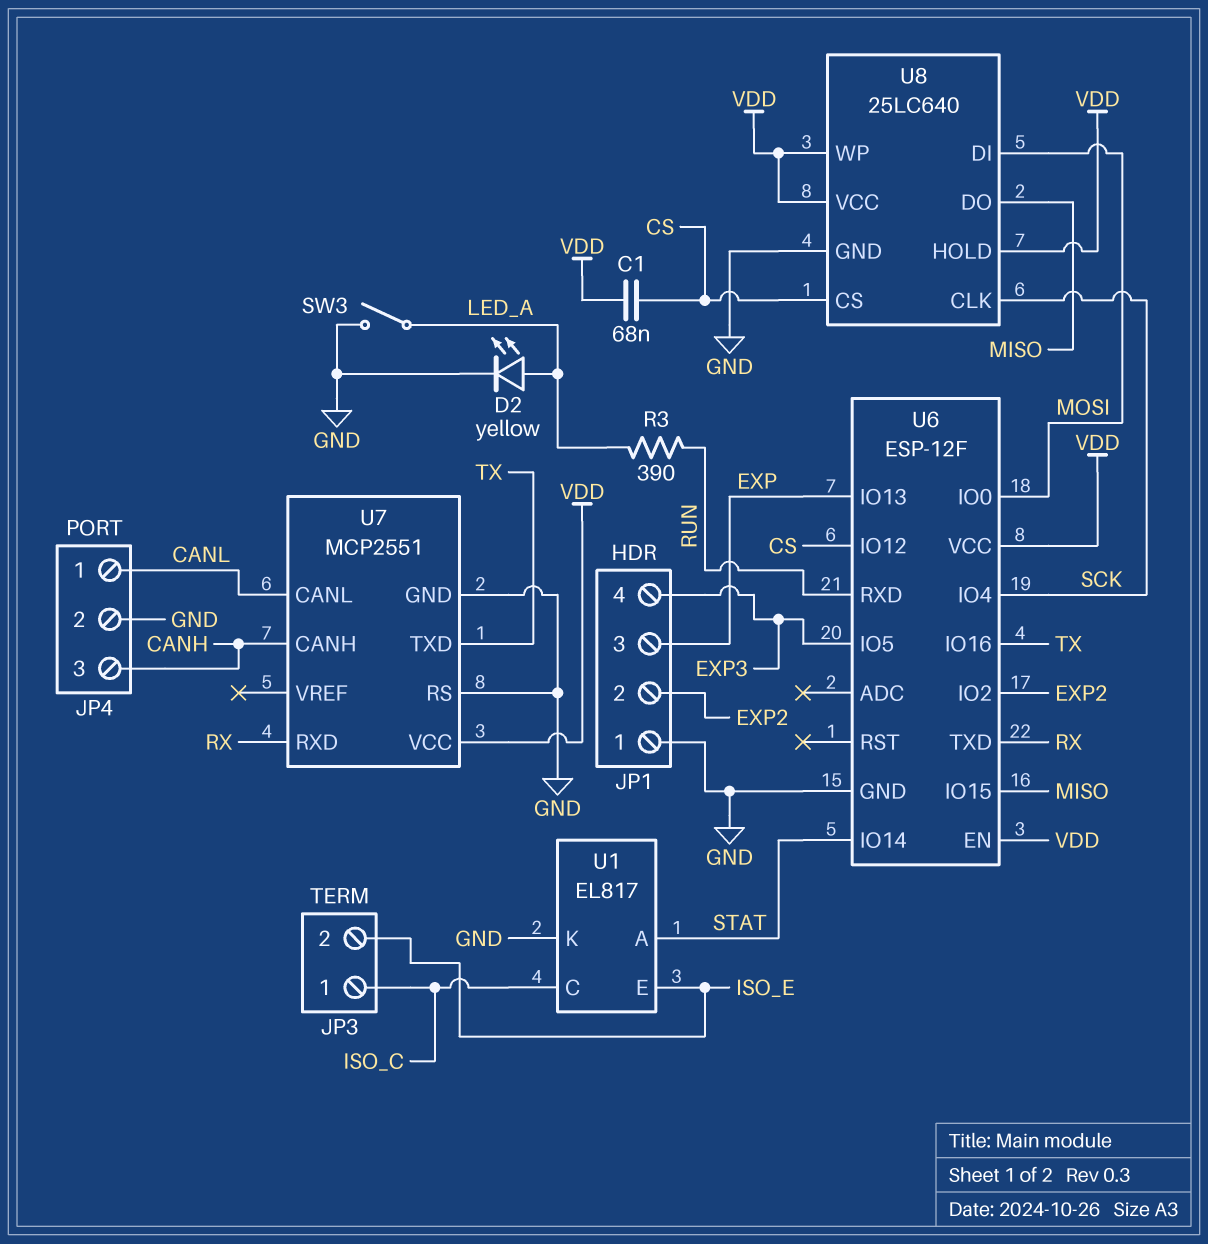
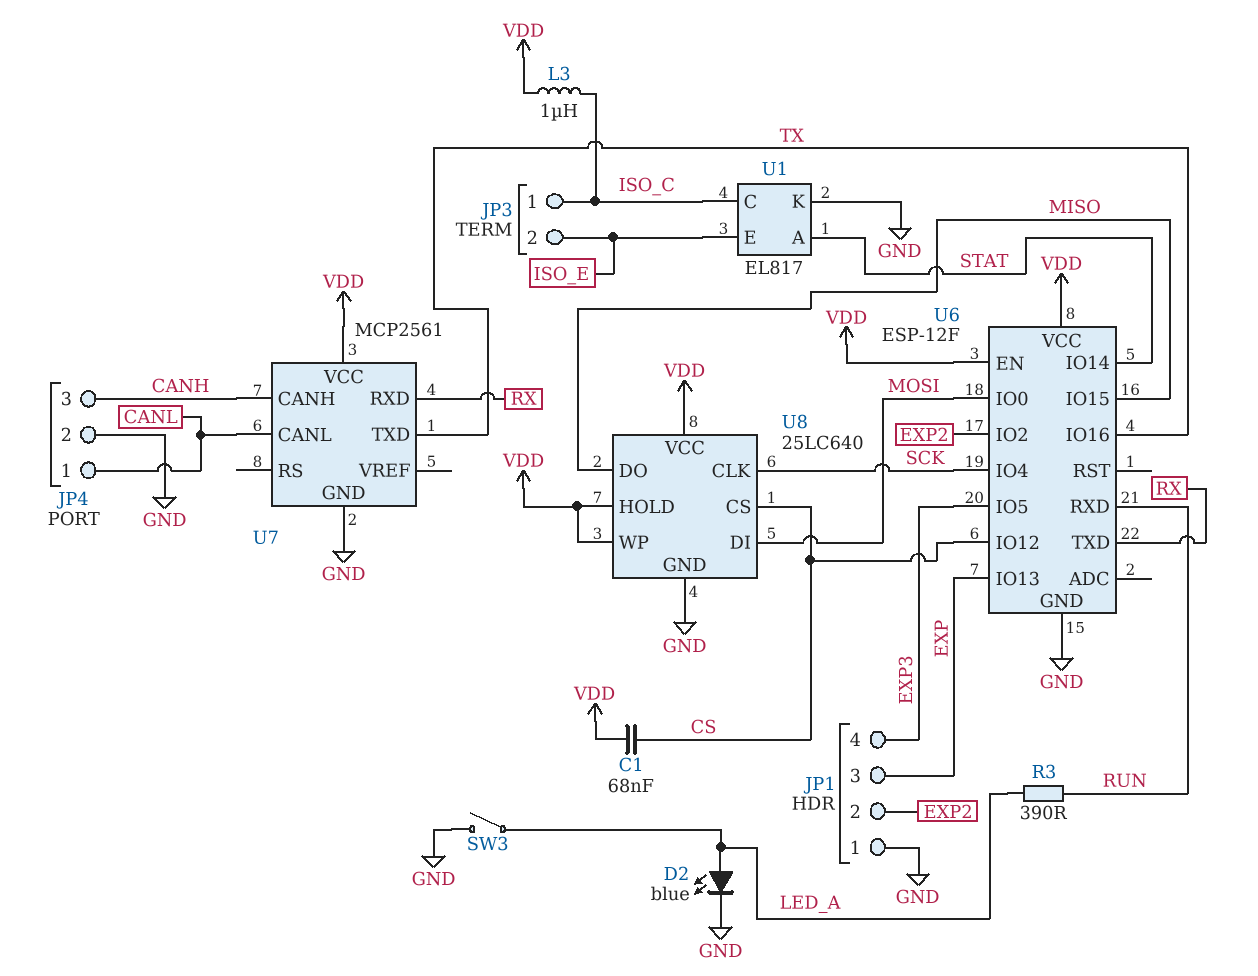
D2: LED yellow (A LED_A, K GND) -> LED blue (A LED_A, K GND)
L3: none -> 1uH (ISO_C, VDD)
U7: MCP2551 -> MCP2561
U7 pin RS: GND -> none

